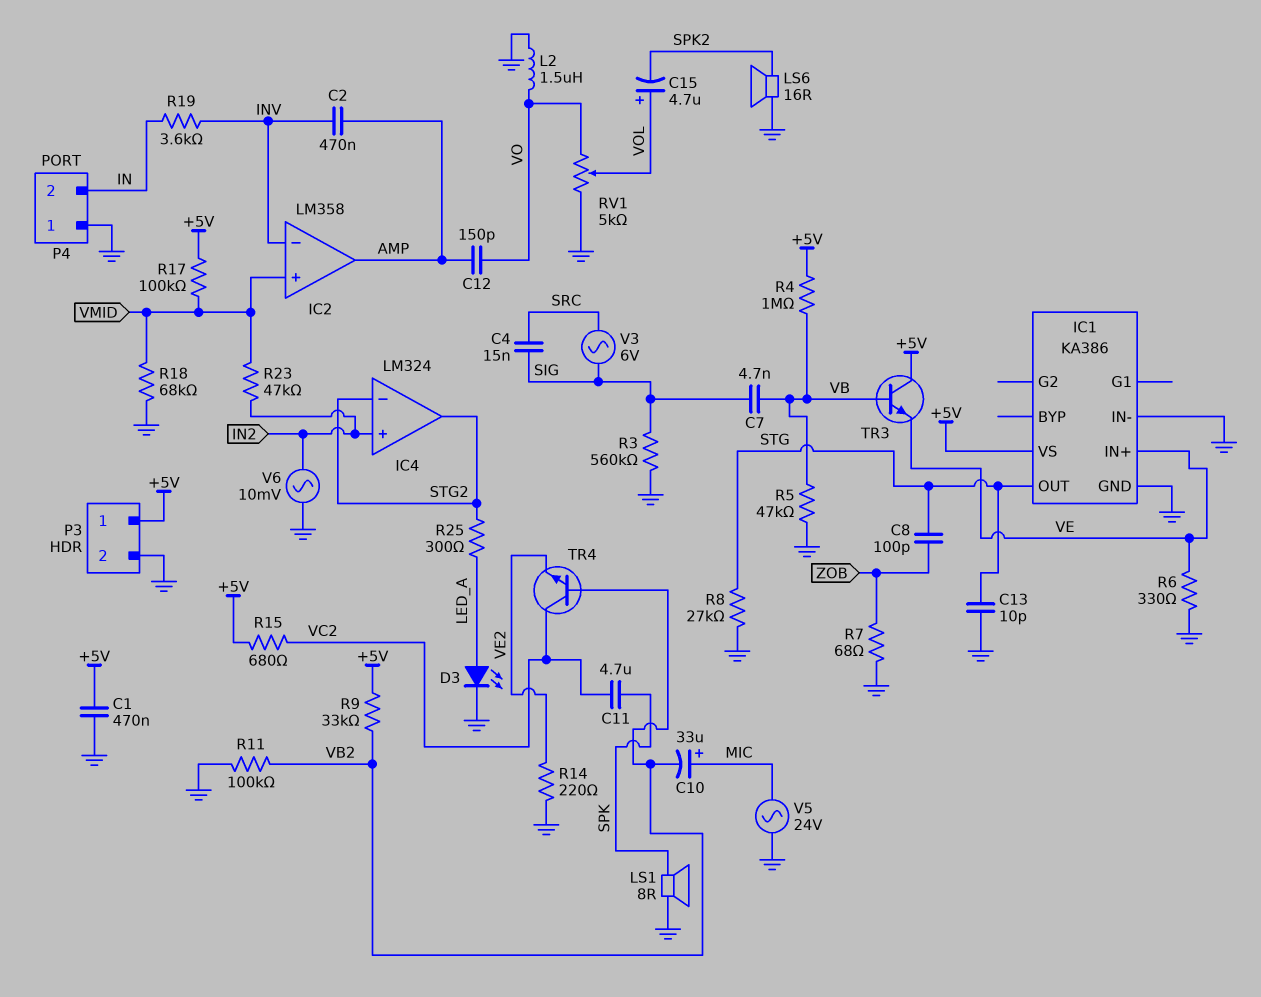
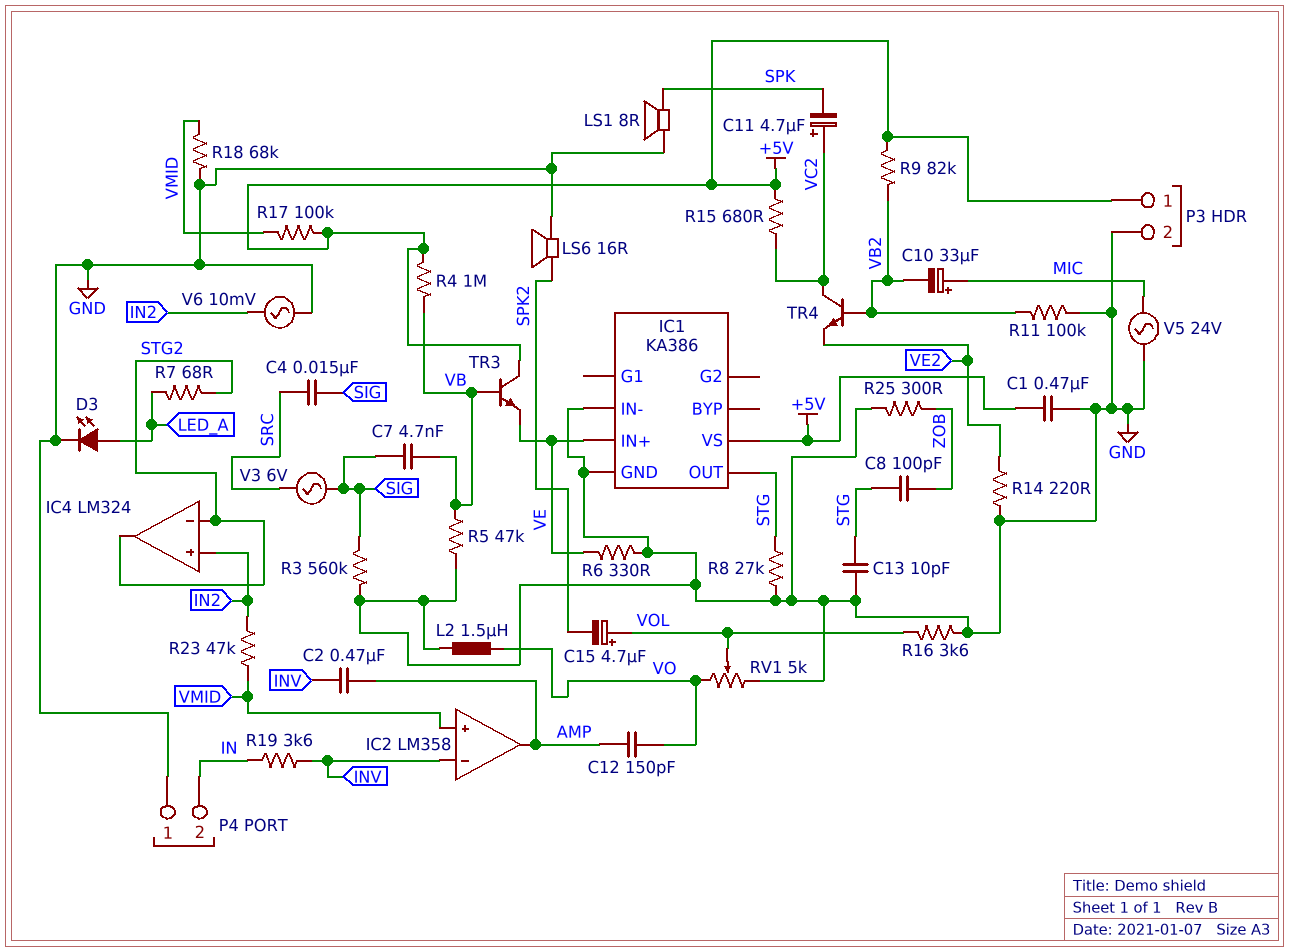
C11: 4.7uF (SPK, VC2) -> 4.7uF (plus VC2, minus SPK)
R7: 68 (GND, ZOB) -> 68 (LED_A, STG2)
R9: 33k (+5V, VB2) -> 82k (+5V, VB2)
R16: none -> 3.6k (GND, VOL)
R25: 300 (LED_A, STG2) -> 300 (GND, ZOB)

